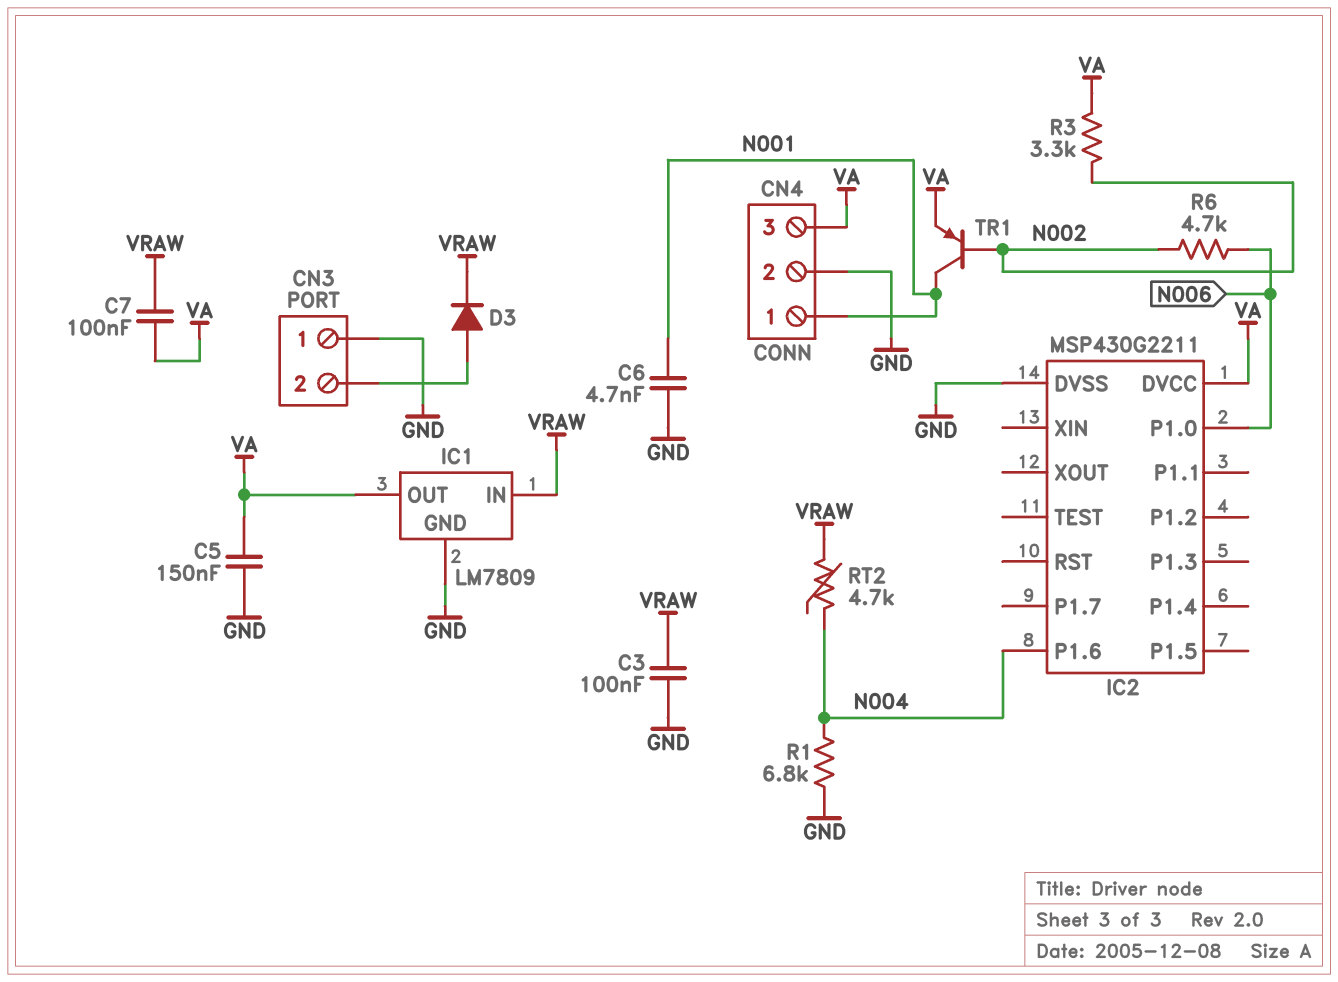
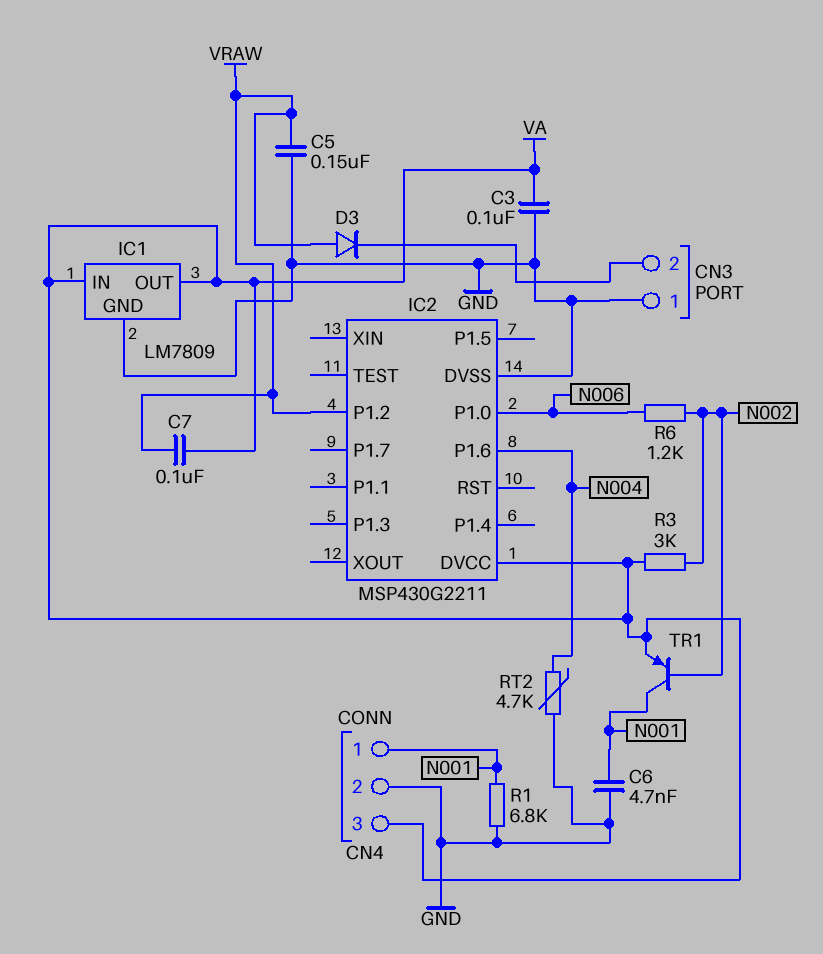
C3: 100nF (GND, VRAW) -> 100nF (GND, VA)
C5: 150nF (GND, VA) -> 150nF (GND, VRAW)
D3: diode (A CN3/2, K VRAW) -> diode (A VRAW, K CN3/2)
IC1 pin IN: VRAW -> VA
IC2 pin P1.2: none -> VRAW
R1: 6.8k (GND, N004) -> 6.8k (GND, N001)
R3: 3.3k (N002, VA) -> 3k (N002, VA)
R6: 4.7k (N002, N006) -> 1.2k (N002, N006)
RT2: 4.7k (N004, VRAW) -> 4.7k (GND, N004)

